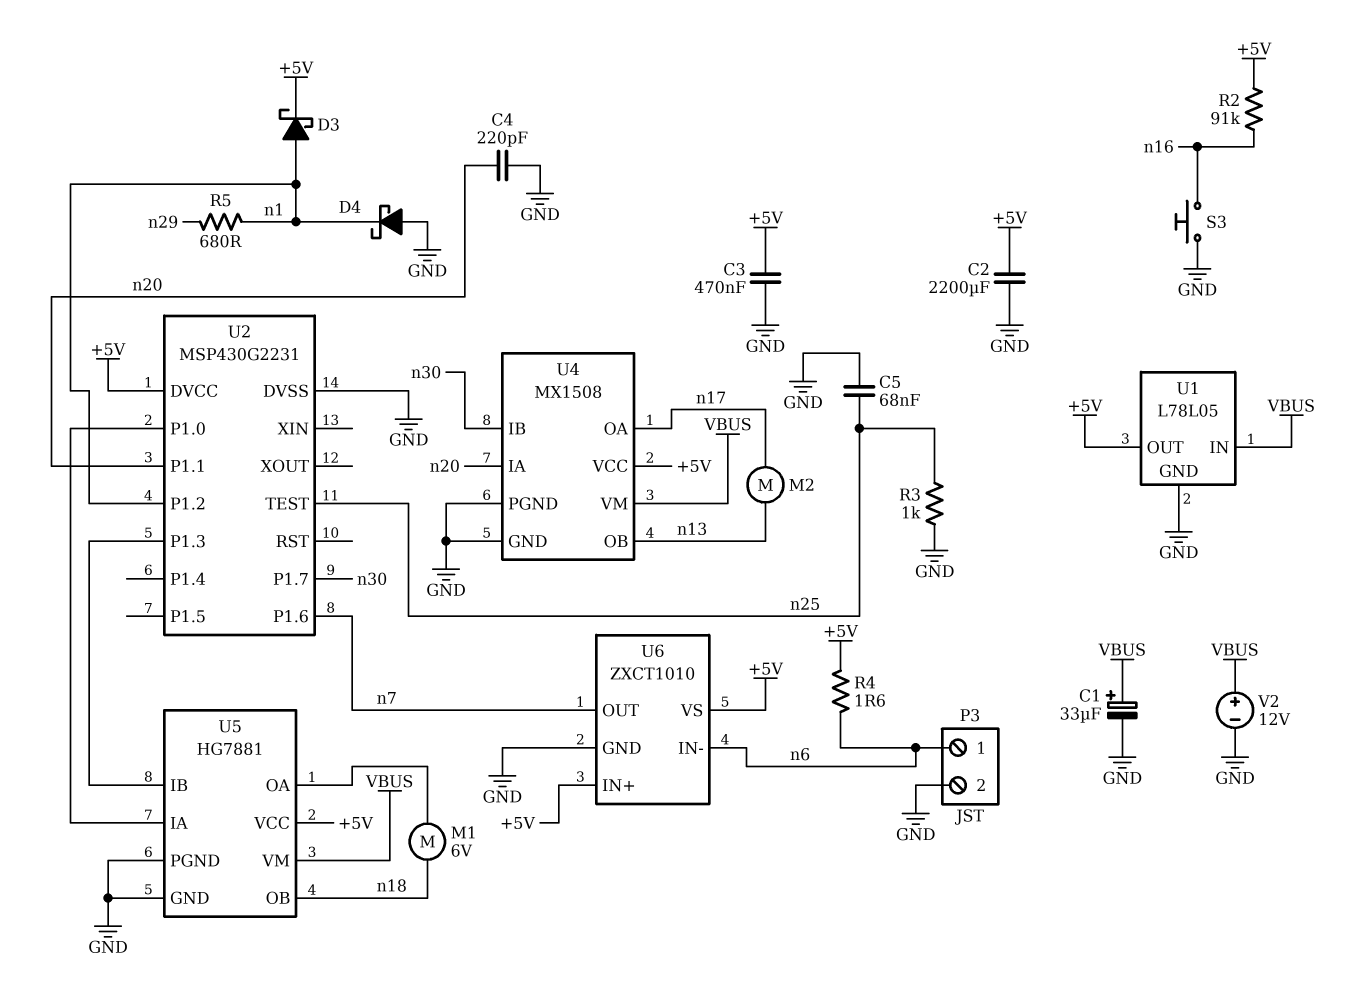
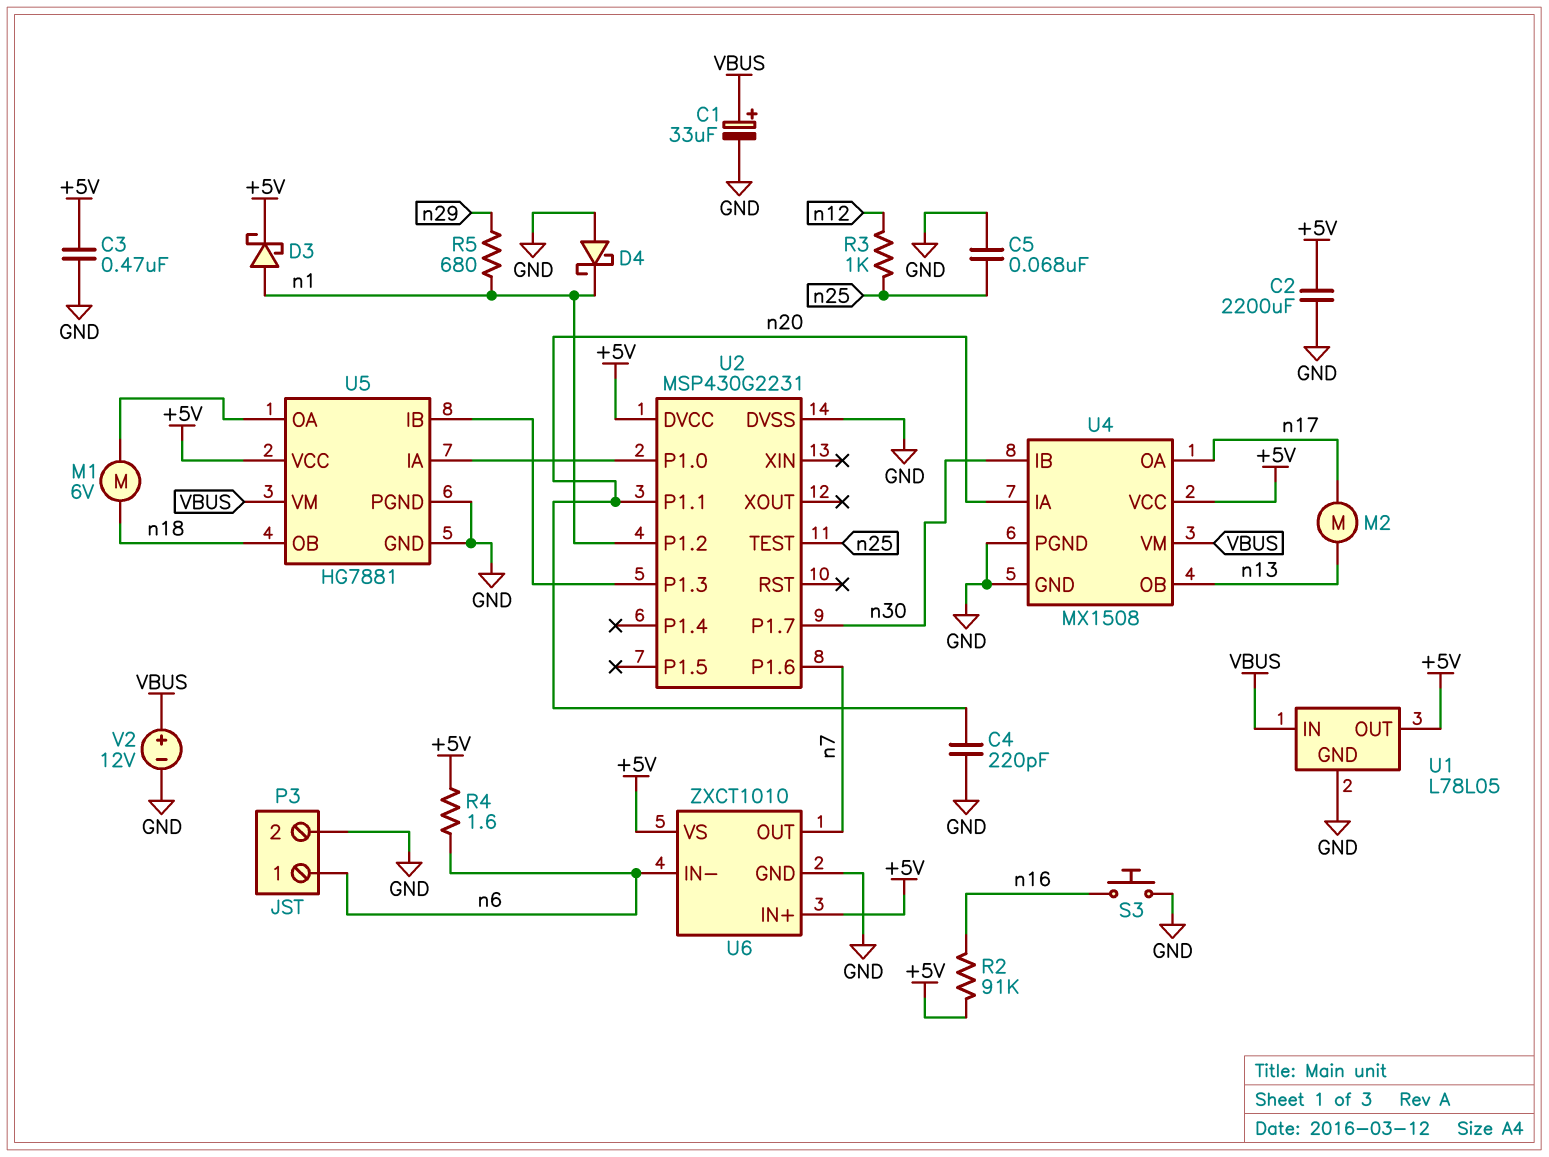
R3: 1k (GND, n25) -> 1k (n12, n25)

